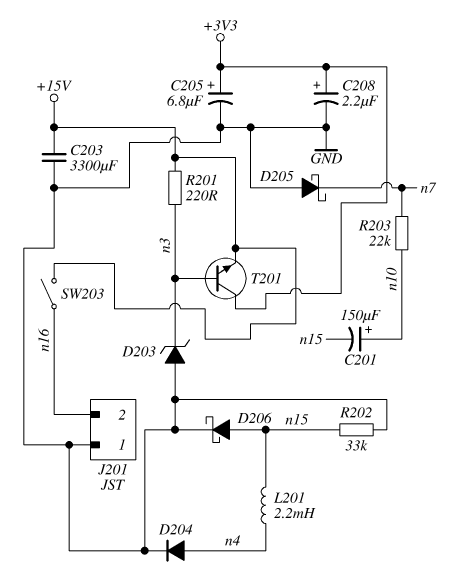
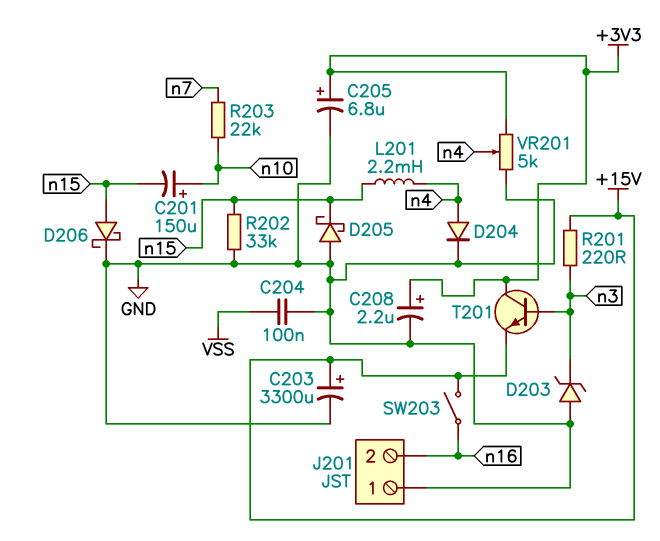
C203: 3300uF (+15V, GND) -> 3300uF (plus +15V, minus GND)
C204: none -> 100nF (GND, VSS)
D205: schottky (A GND, K n7) -> schottky (A GND, K n15)
VR201: none -> 5k (+3V3, GND, wiper n4)

